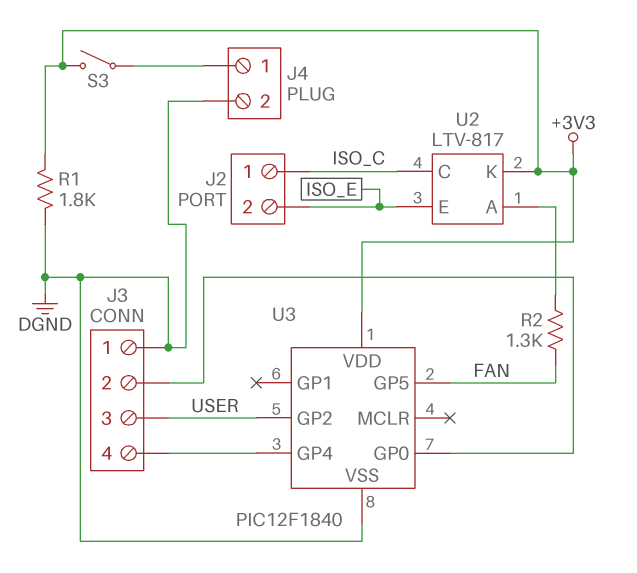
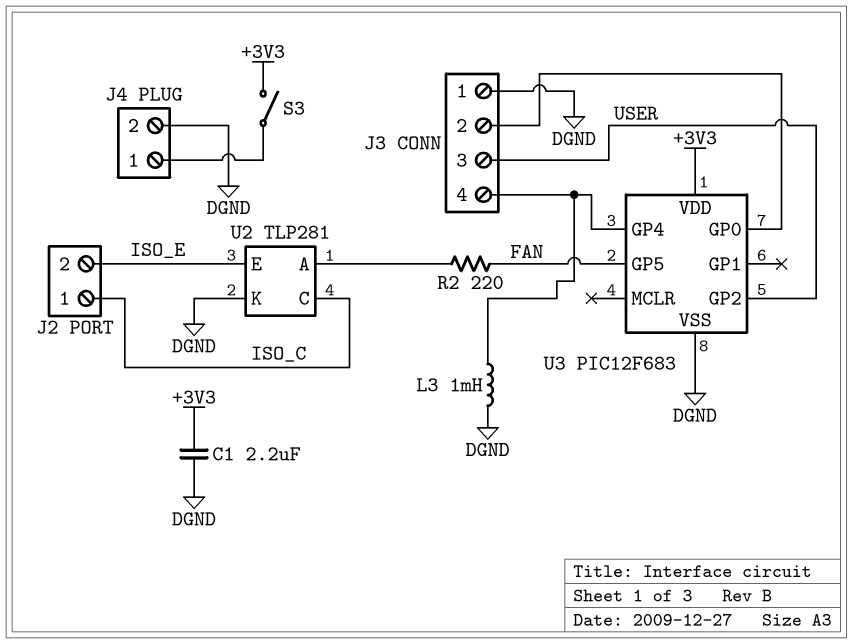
C1: none -> 2.2uF (+3V3, DGND)
L3: none -> 1mH (DGND, J3/4)
R1: 1.8k (+3V3, DGND) -> none
R2: 1.3k (FAN, U2/A) -> 220 (FAN, U2/A)
U2: LTV-817 -> TLP281
U2 pin K: +3V3 -> DGND
U3: PIC12F1840 -> PIC12F683

